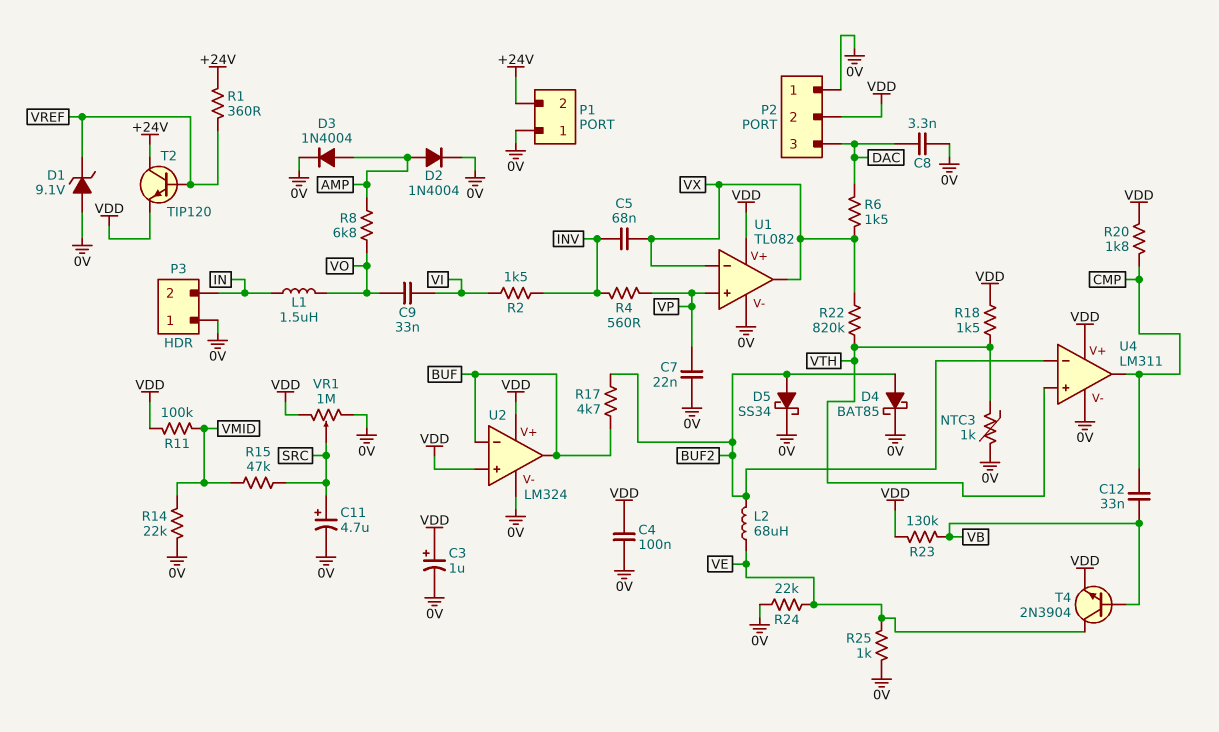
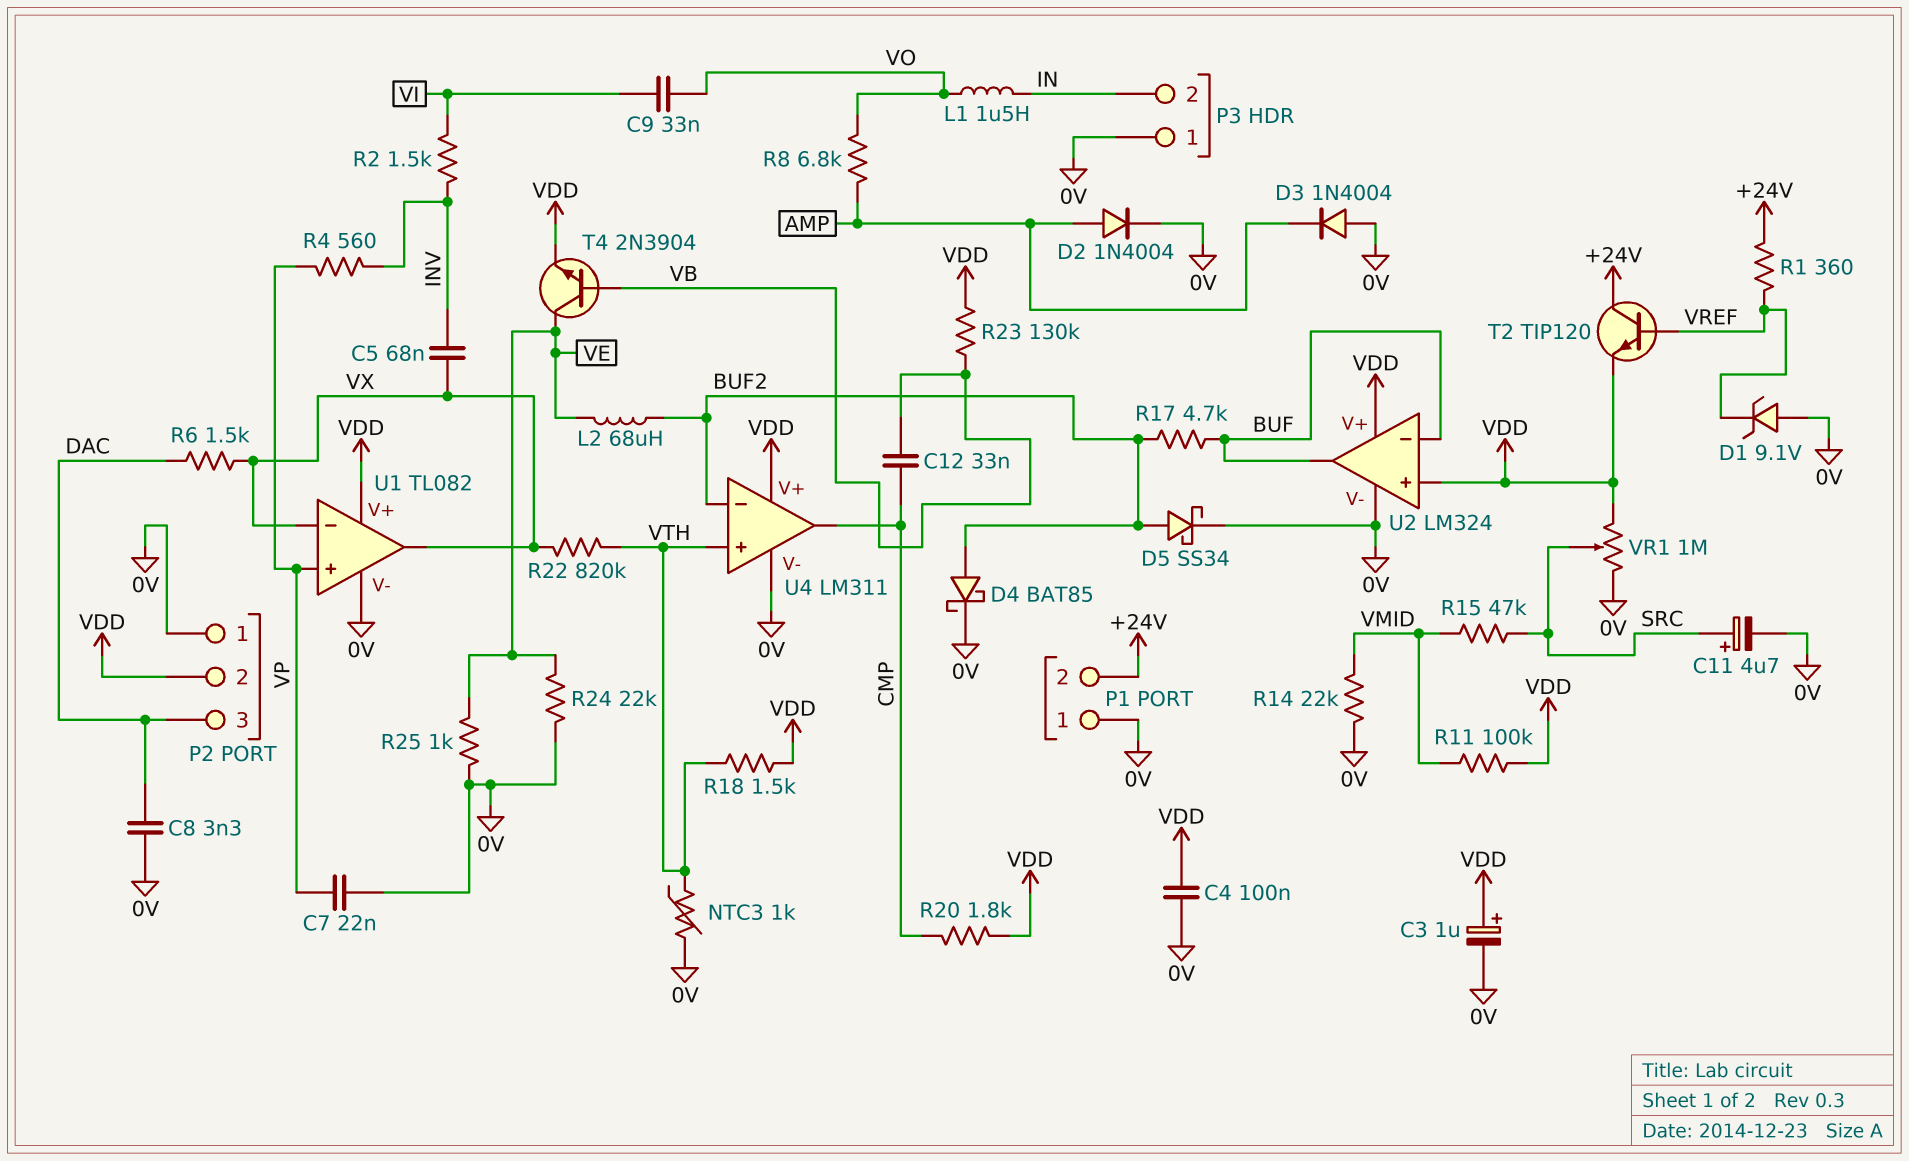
D3: diode 1N4004 (A AMP, K 0V) -> diode 1N4004 (A 0V, K AMP)

